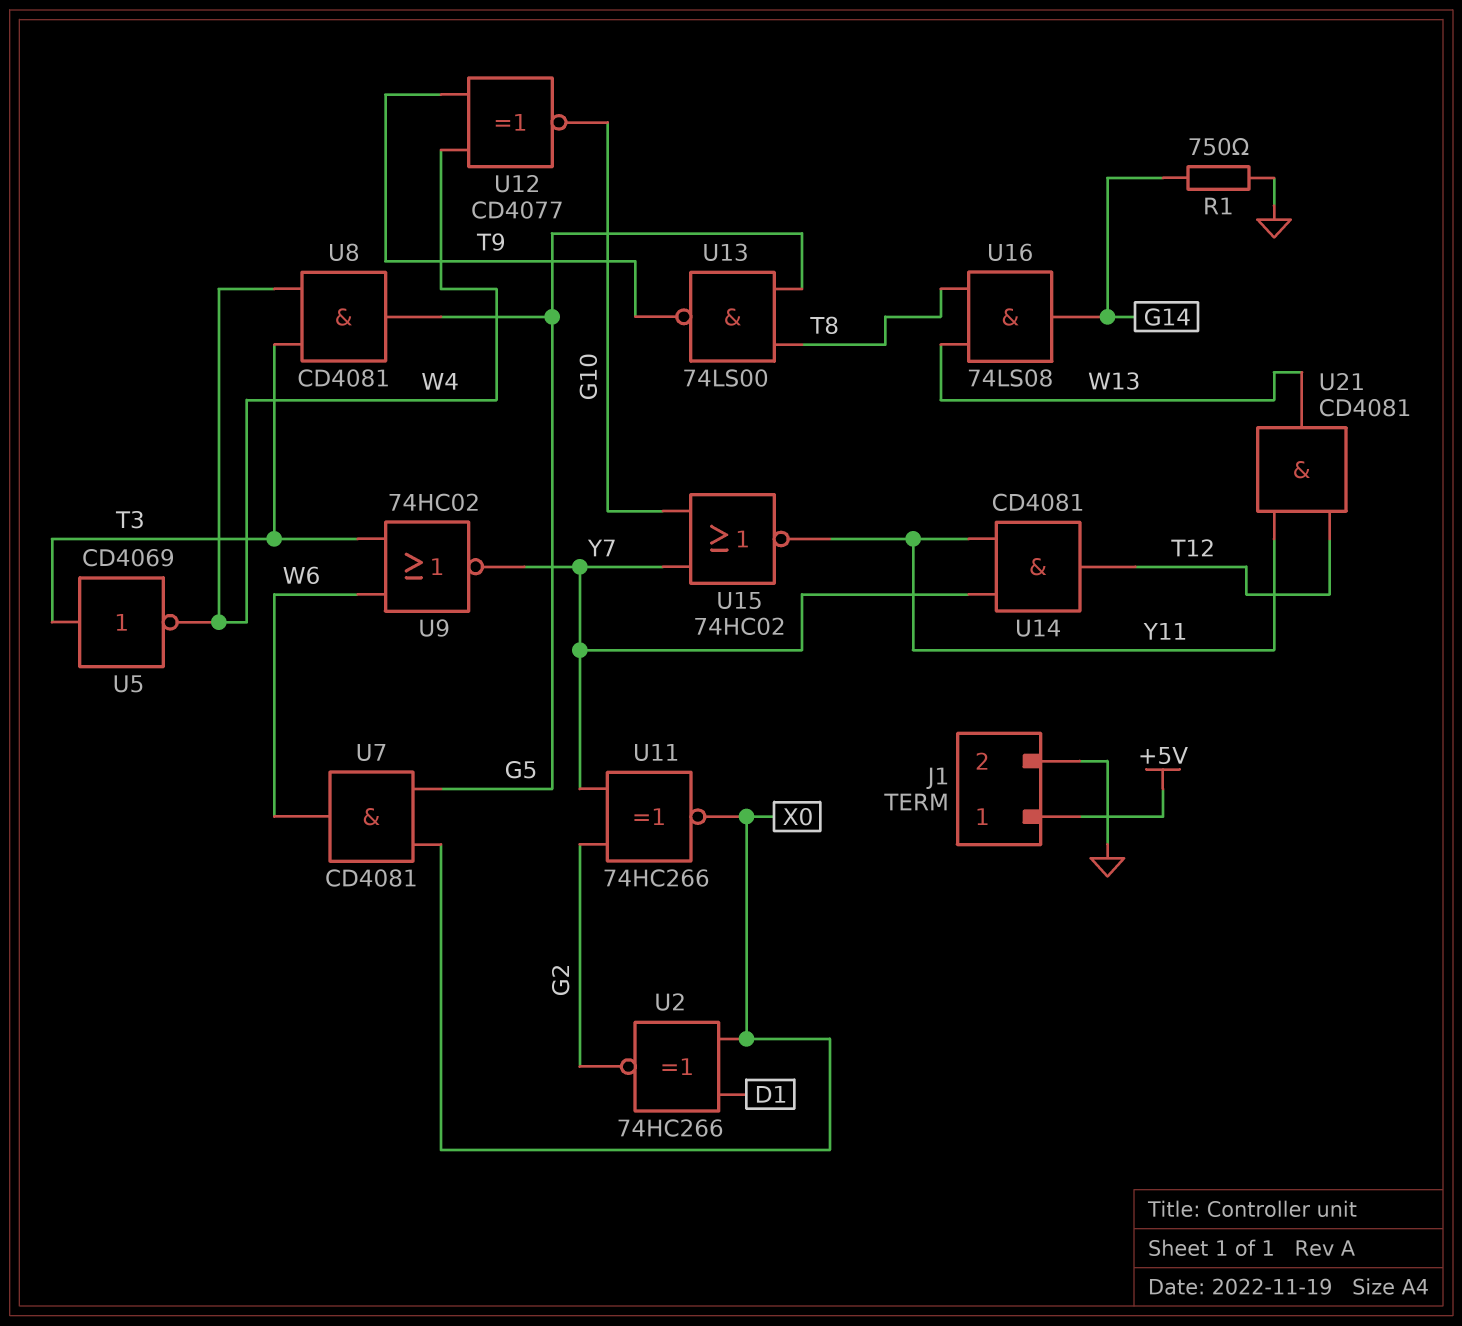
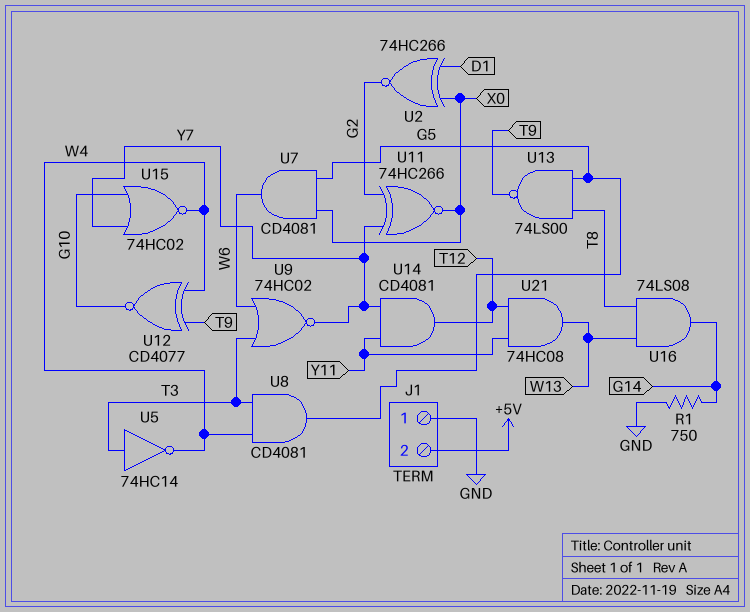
J1 pin 1: +5V -> GND
J1 pin 2: GND -> +5V
U5: NOT CD4069 (in T3, out W4) -> NOT 74HC14 (in T3, out W4)
U15: NOR 74HC02 (in G10, in Y7, out Y11) -> NOR 74HC02 (in G10, in Y7, out W4)
U21: AND CD4081 (in T12, in Y11, out W13) -> AND 74HC08 (in T12, in Y11, out W13)

